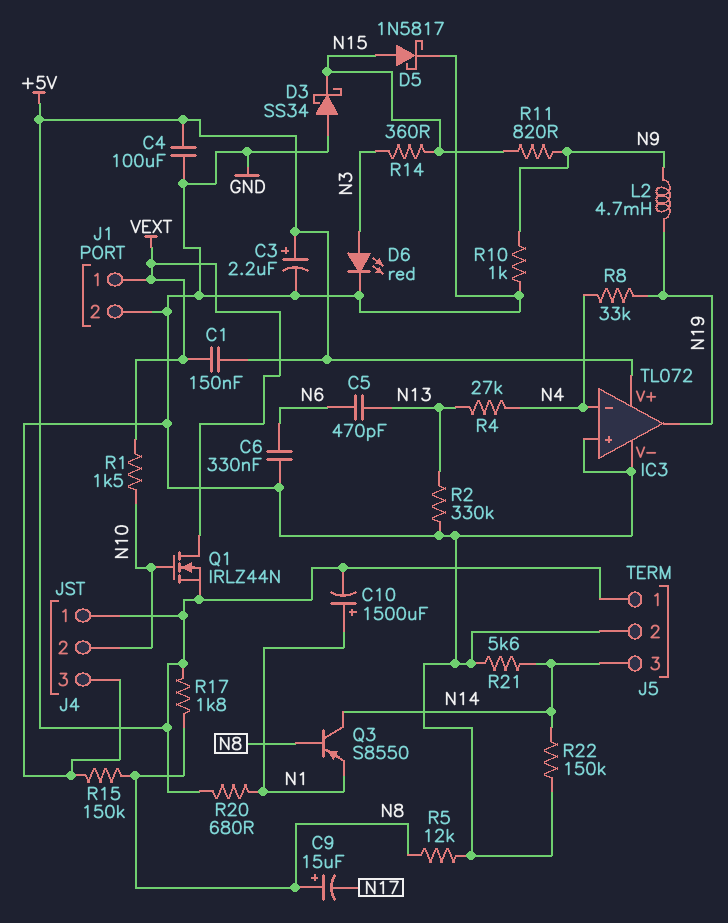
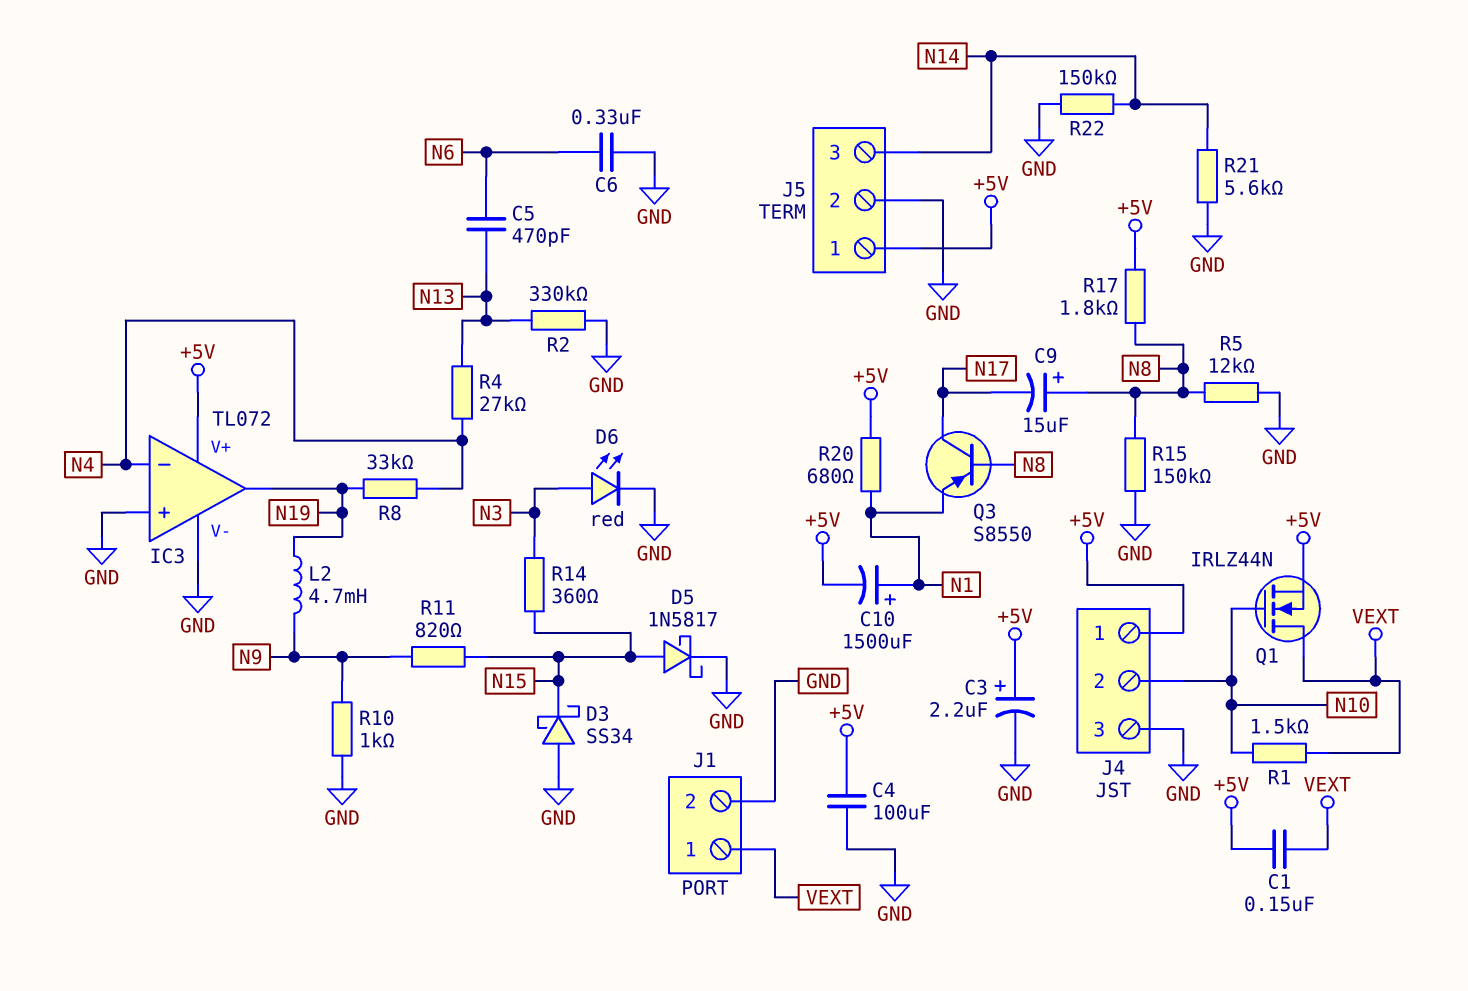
Q3: PNP S8550 (B N8, C N14, E N1) -> PNP S8550 (B N8, C N17, E N1)

